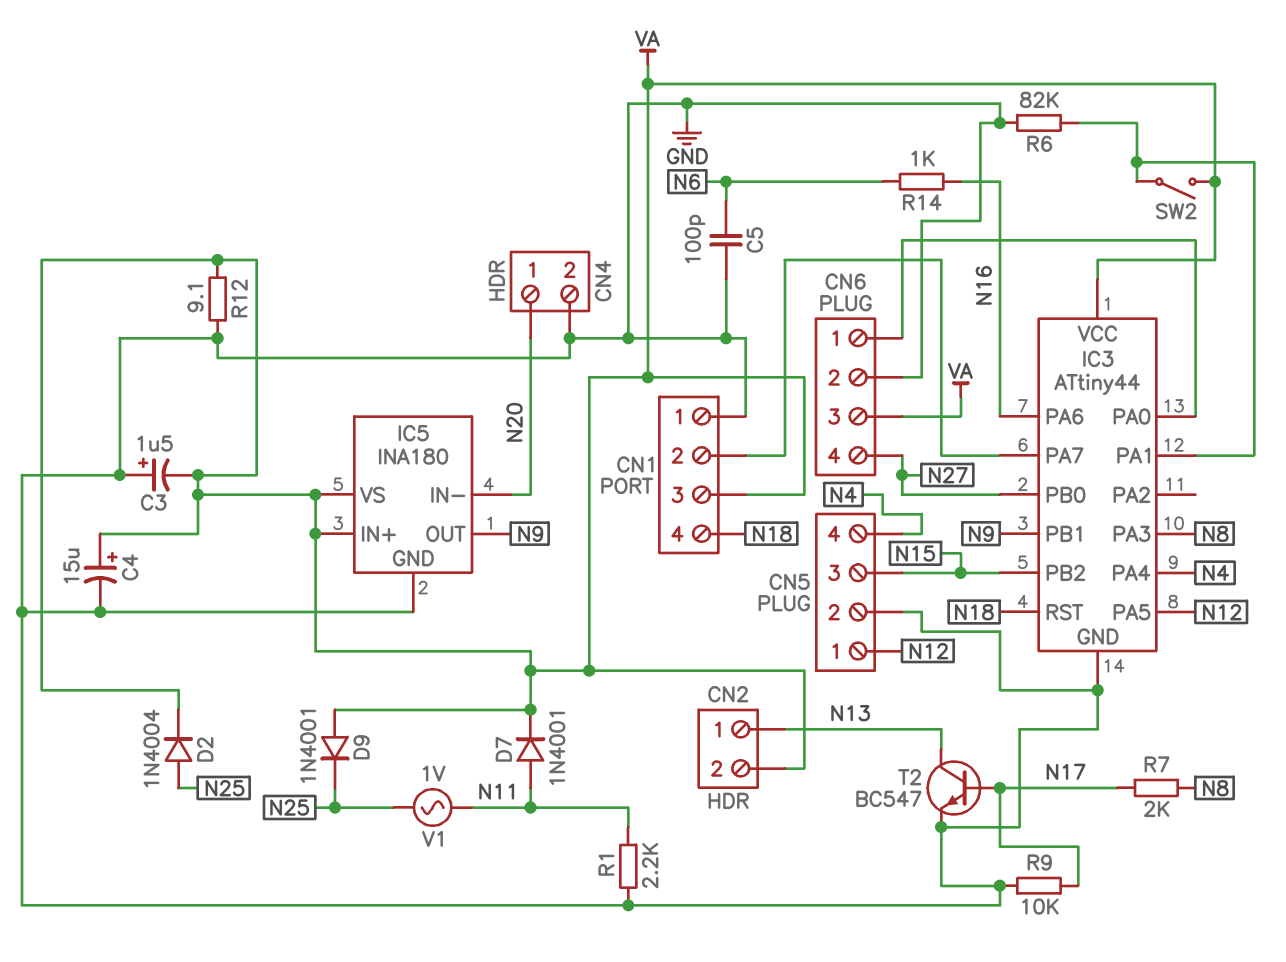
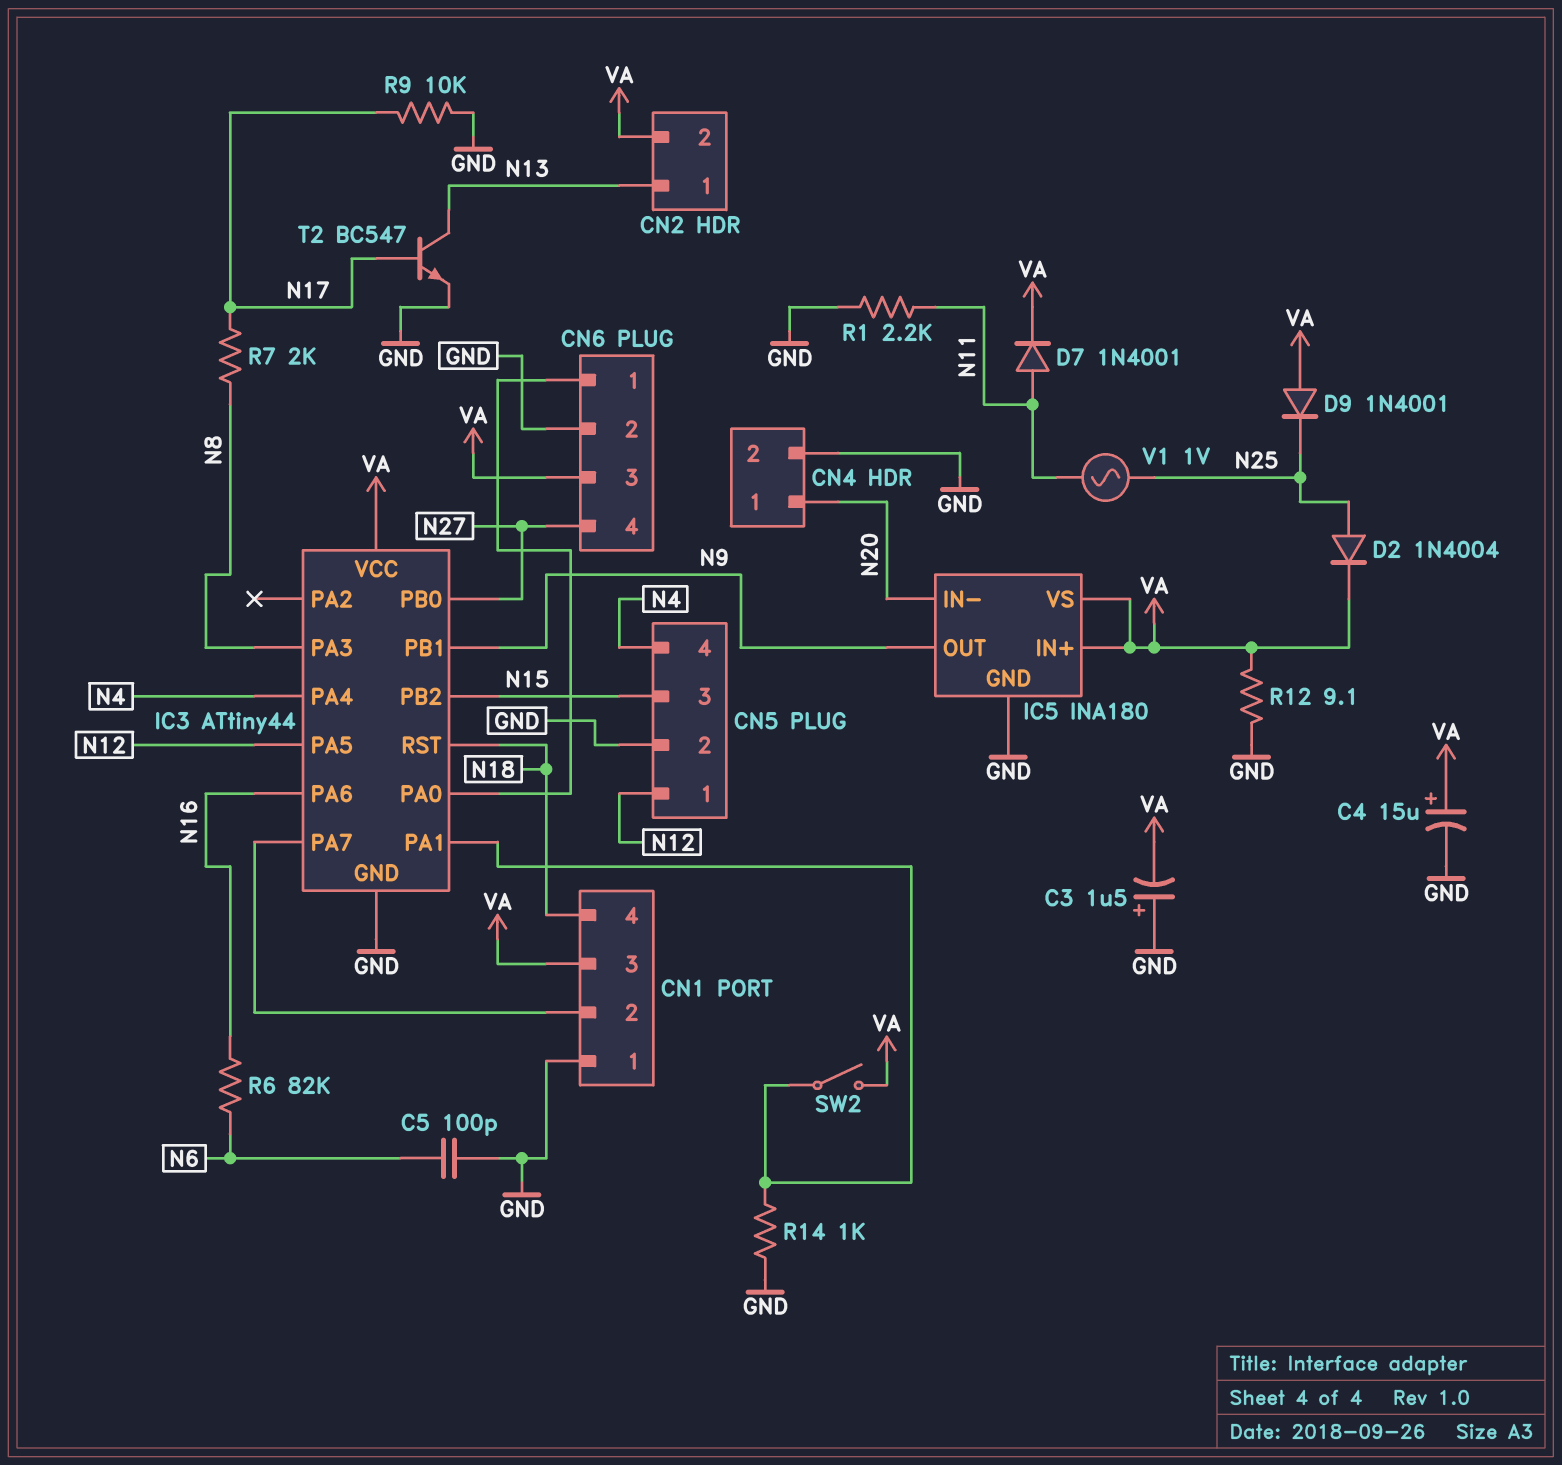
R6: 82k (GND, IC3/PA1) -> 82k (N6, N16)
R14: 1k (N6, N16) -> 1k (GND, IC3/PA1)

